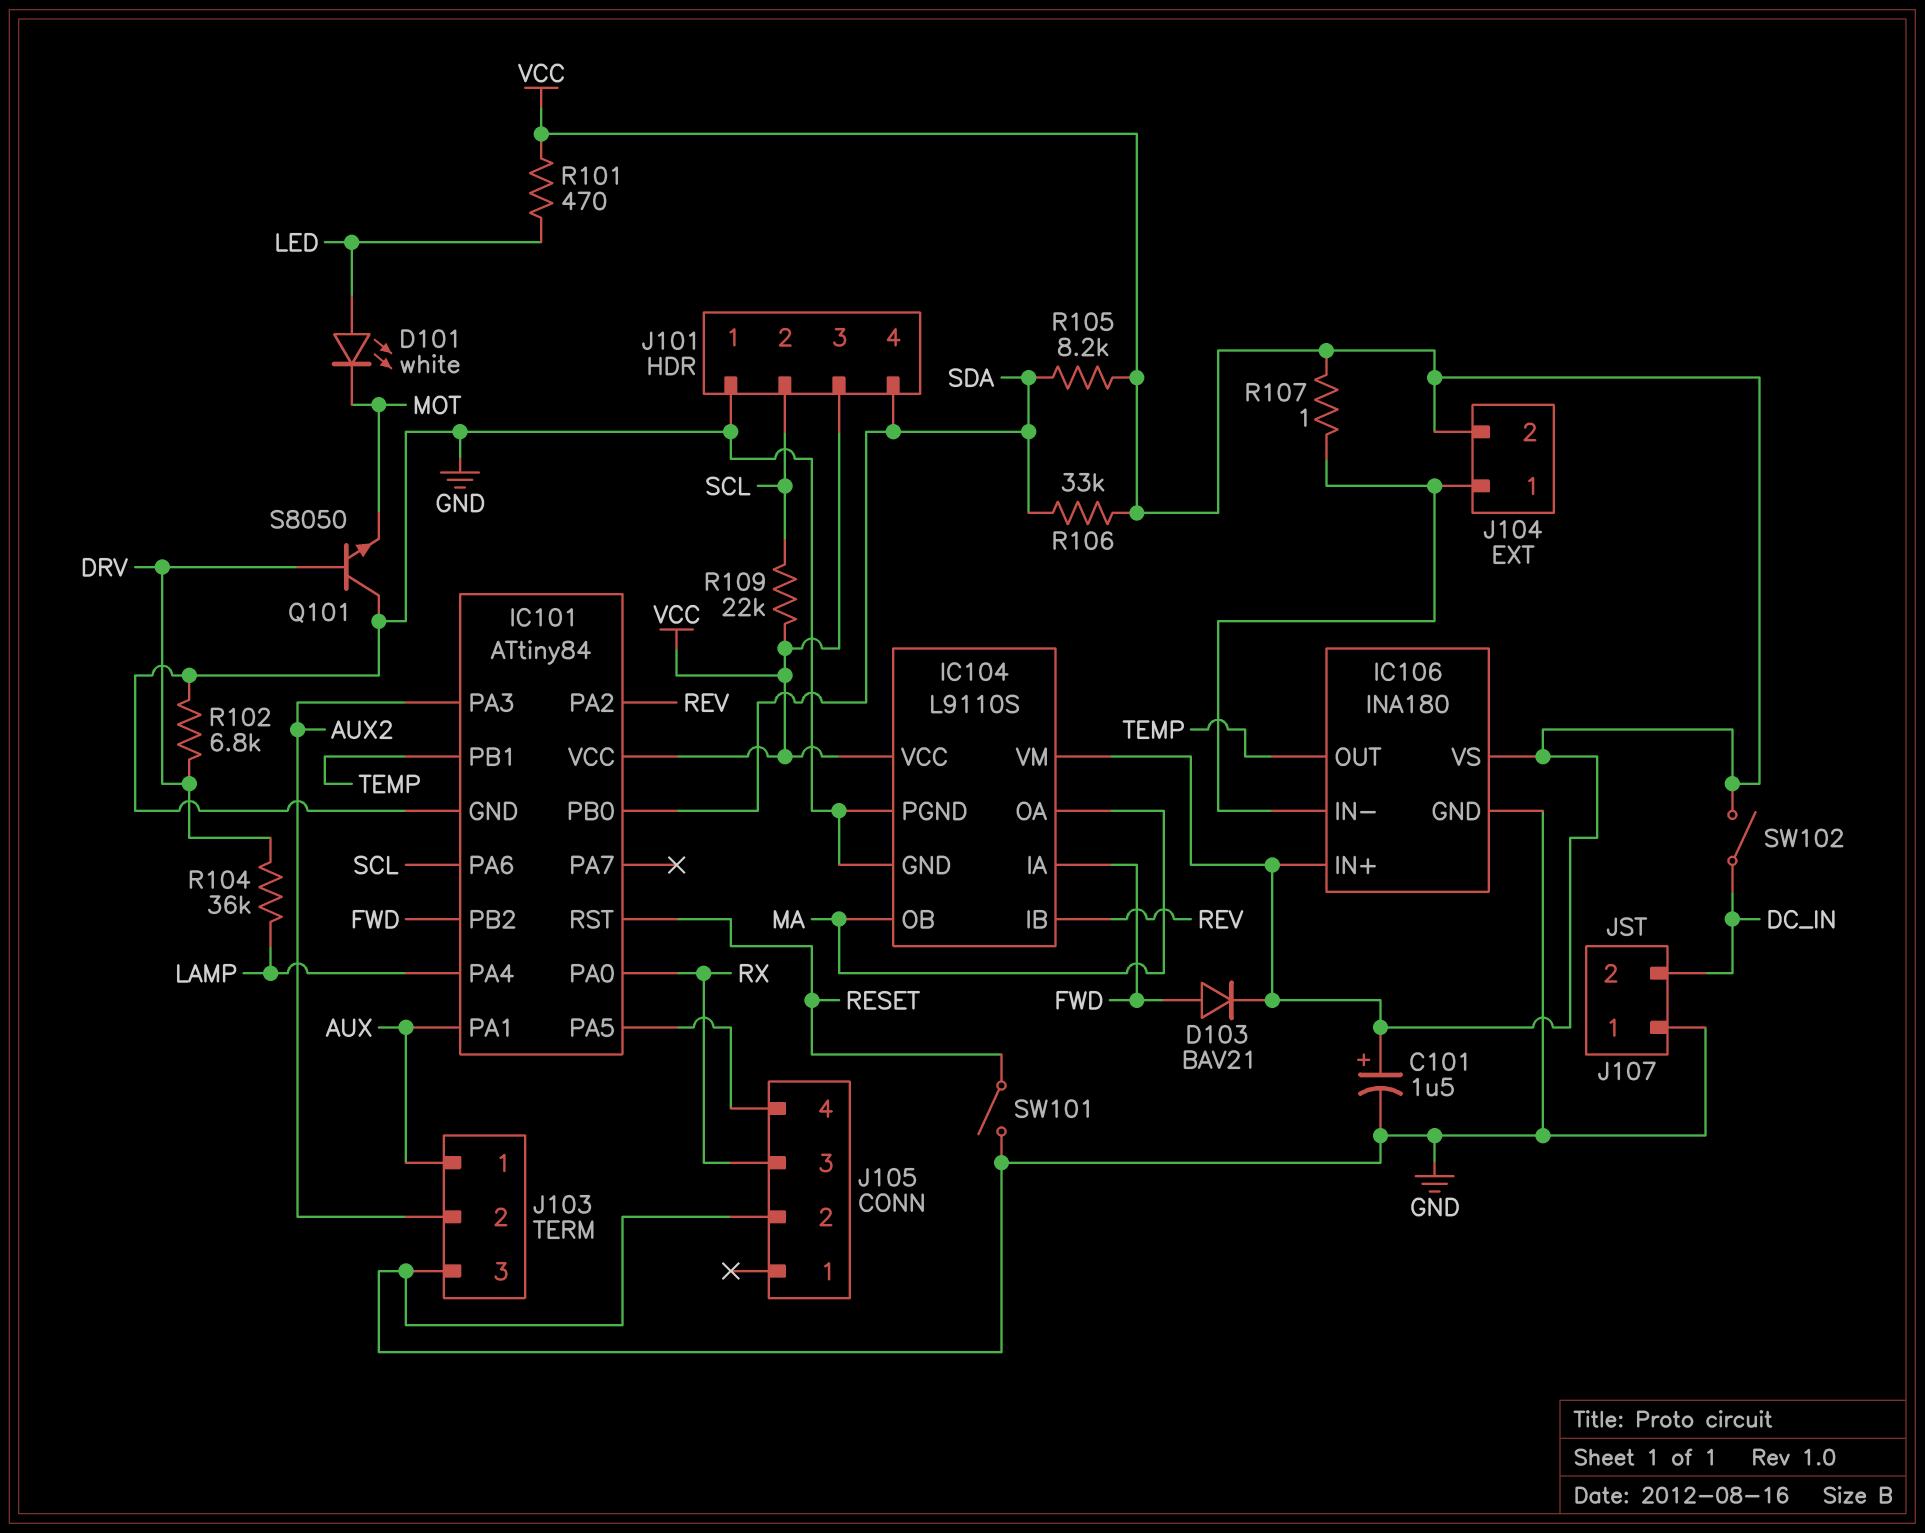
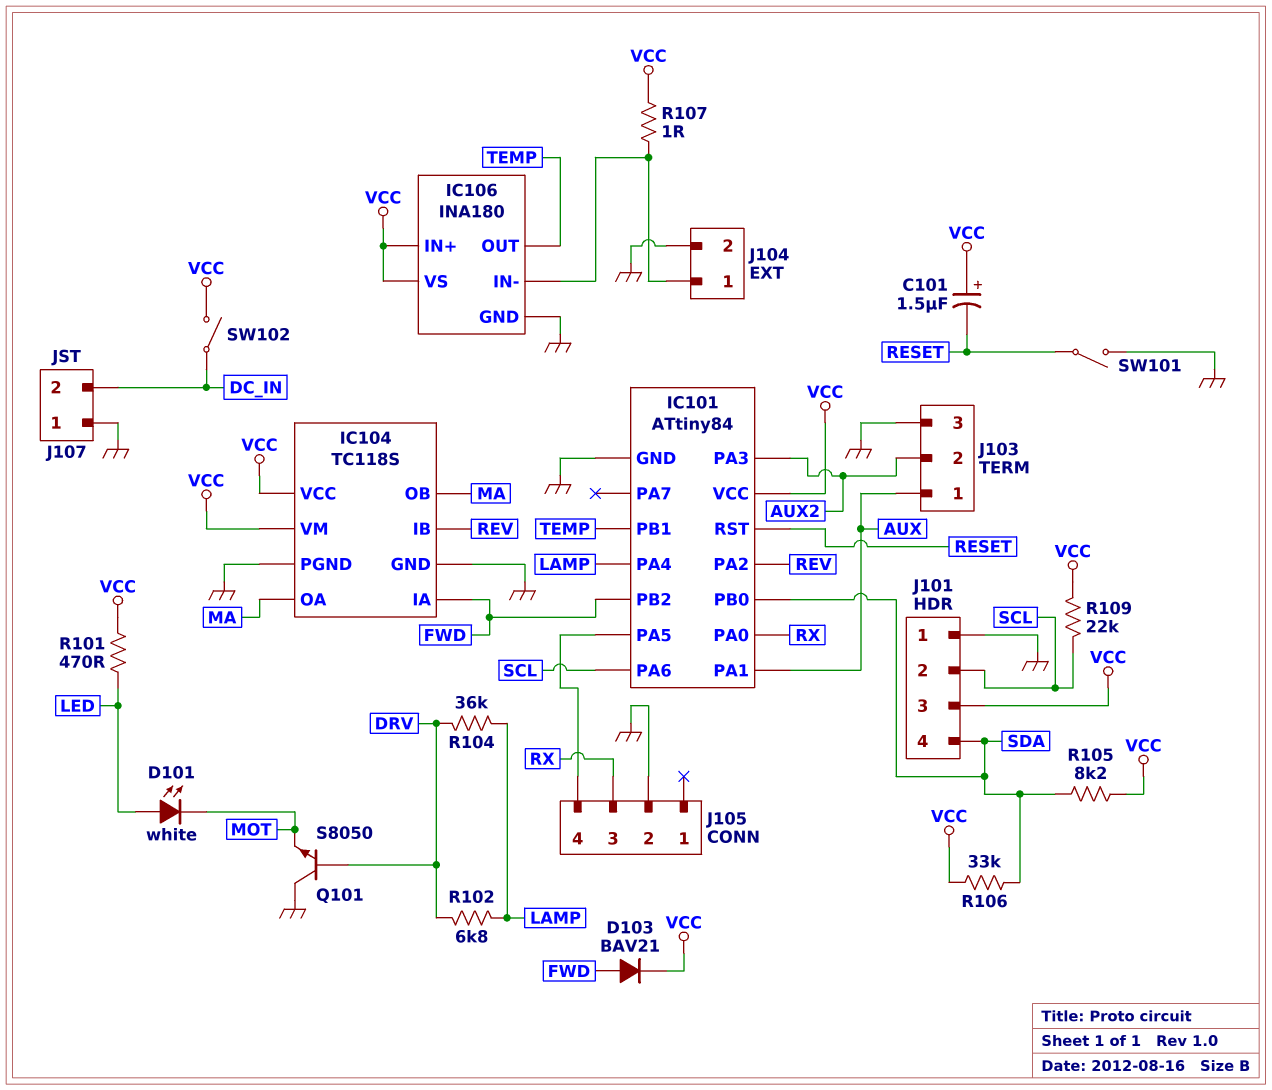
C101: 1.5uF (plus VCC, minus GND) -> 1.5uF (plus VCC, minus RESET)
IC104: L9110S -> TC118S
J104 pin 2: VCC -> GND
R102: 6.8k (DRV, GND) -> 6.8k (DRV, LAMP)

